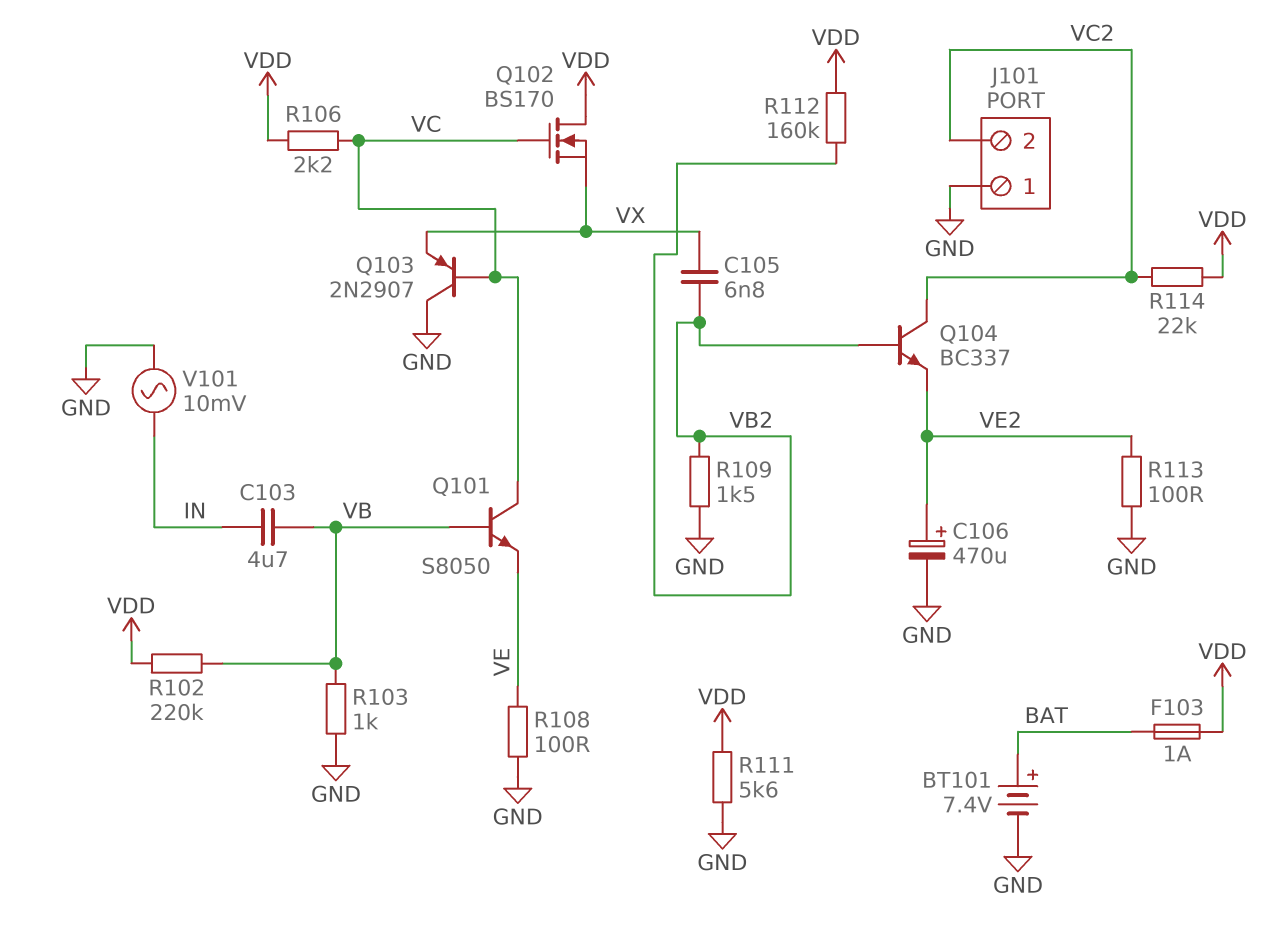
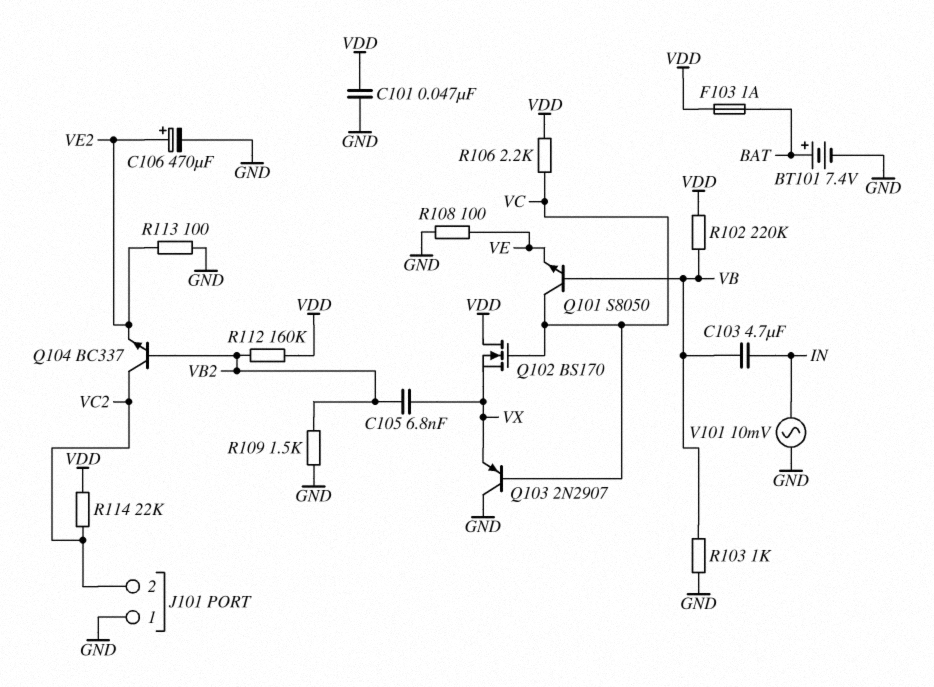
C101: none -> 47nF (GND, VDD)
R111: 5.6k (GND, VDD) -> none

